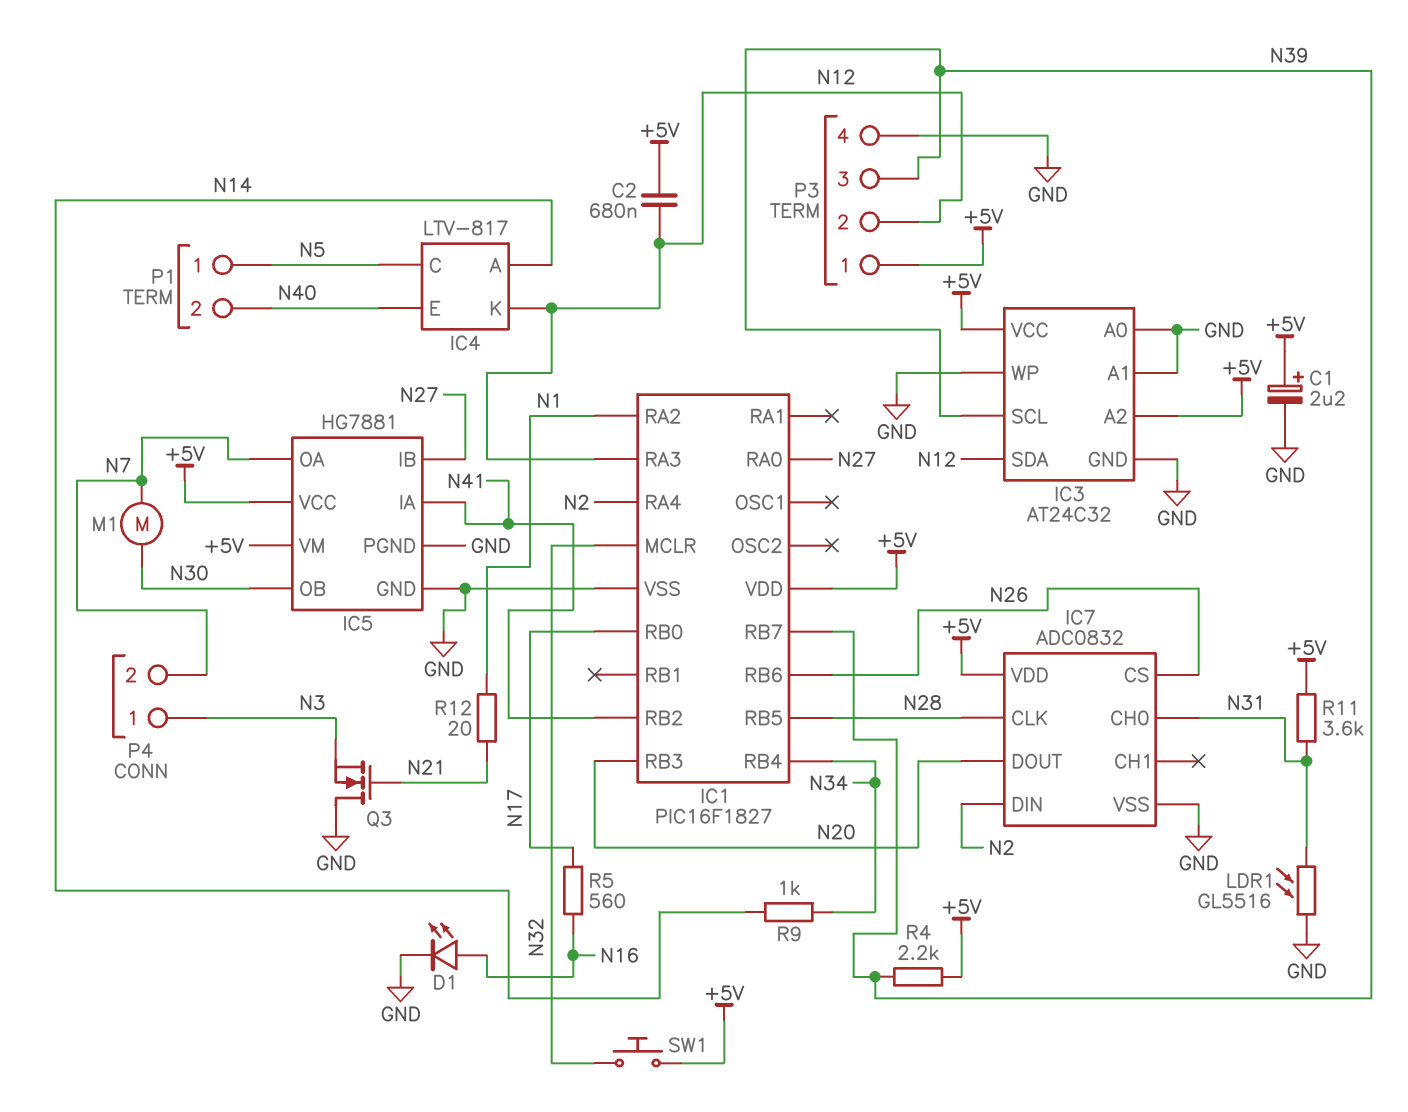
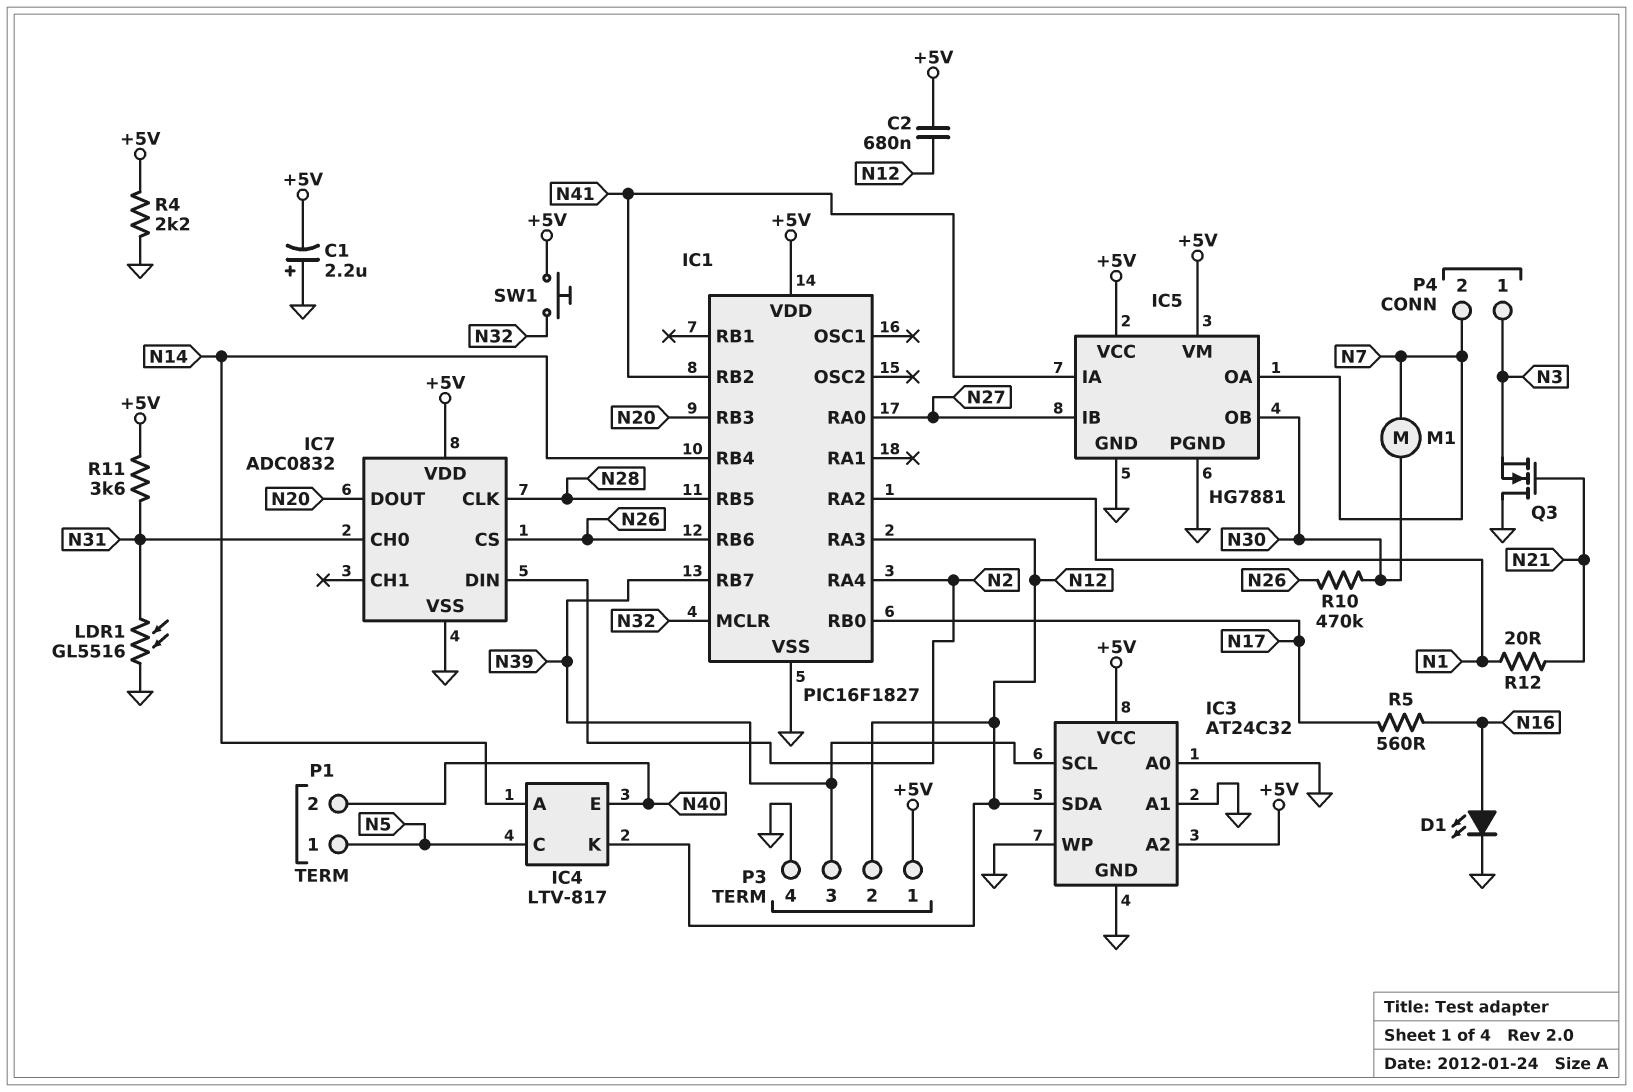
C1: 2.2uF (plus +5V, minus GND) -> 2.2uF (plus GND, minus +5V)
IC1 pin RB4: N34 -> N14
R4: 2.2k (+5V, N39) -> 2.2k (+5V, GND)
R9: 1k (N14, N34) -> none
R10: none -> 470k (N26, N30)

